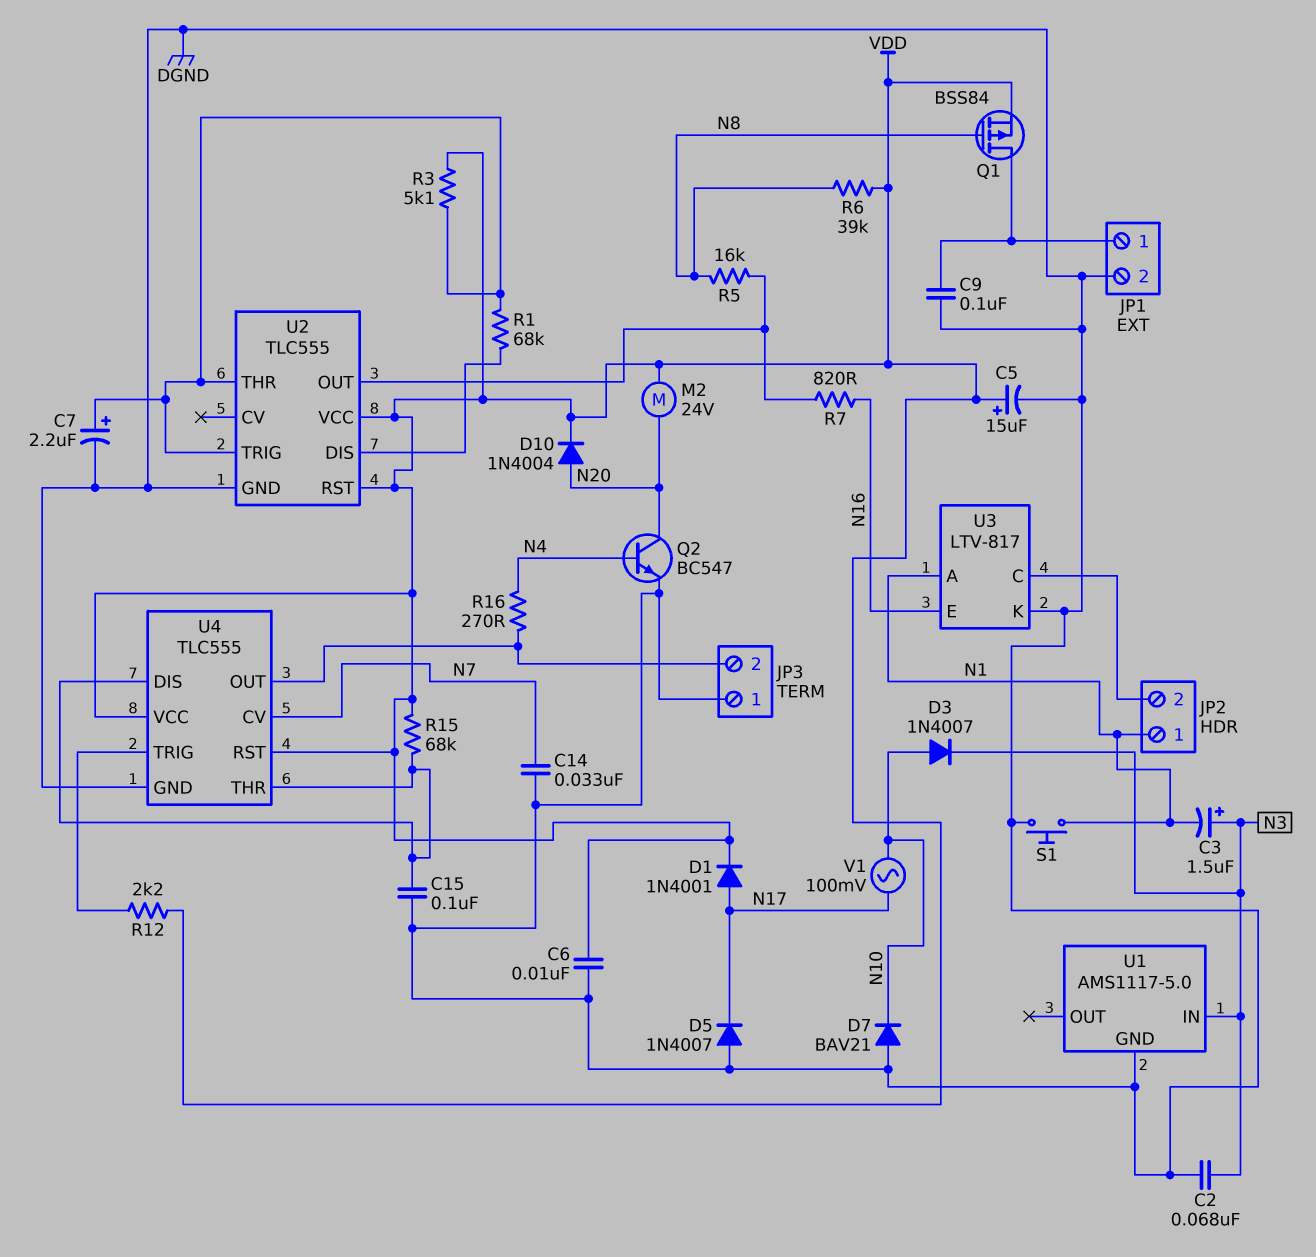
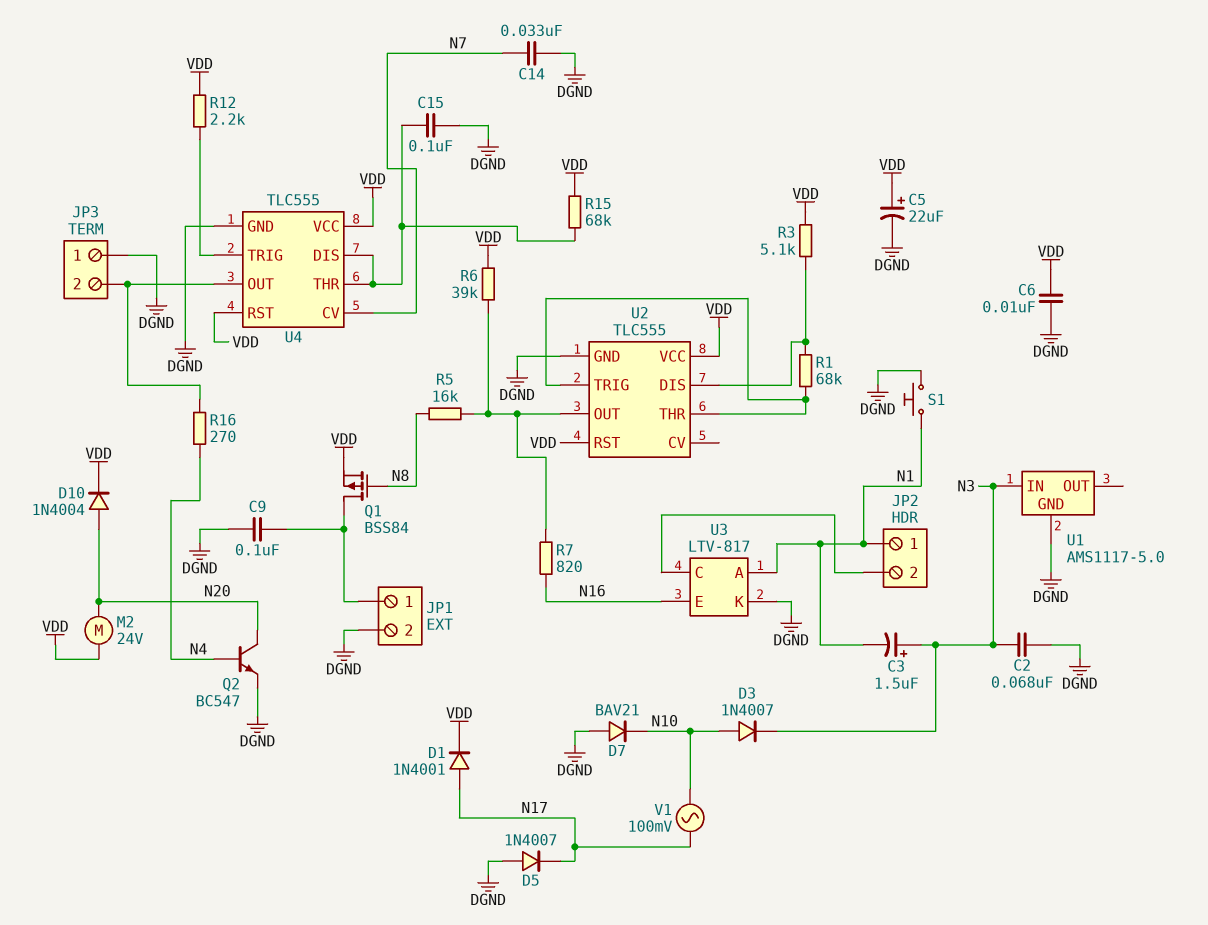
C5: 15uF (plus VDD, minus DGND) -> 22uF (plus VDD, minus DGND)
C7: 2.2uF (plus U2/THR, minus DGND) -> none
R3: 5.1k (U2/THR, VDD) -> 5.1k (U2/DIS, VDD)
R6: 39k (N8, VDD) -> 39k (U2/OUT, VDD)

